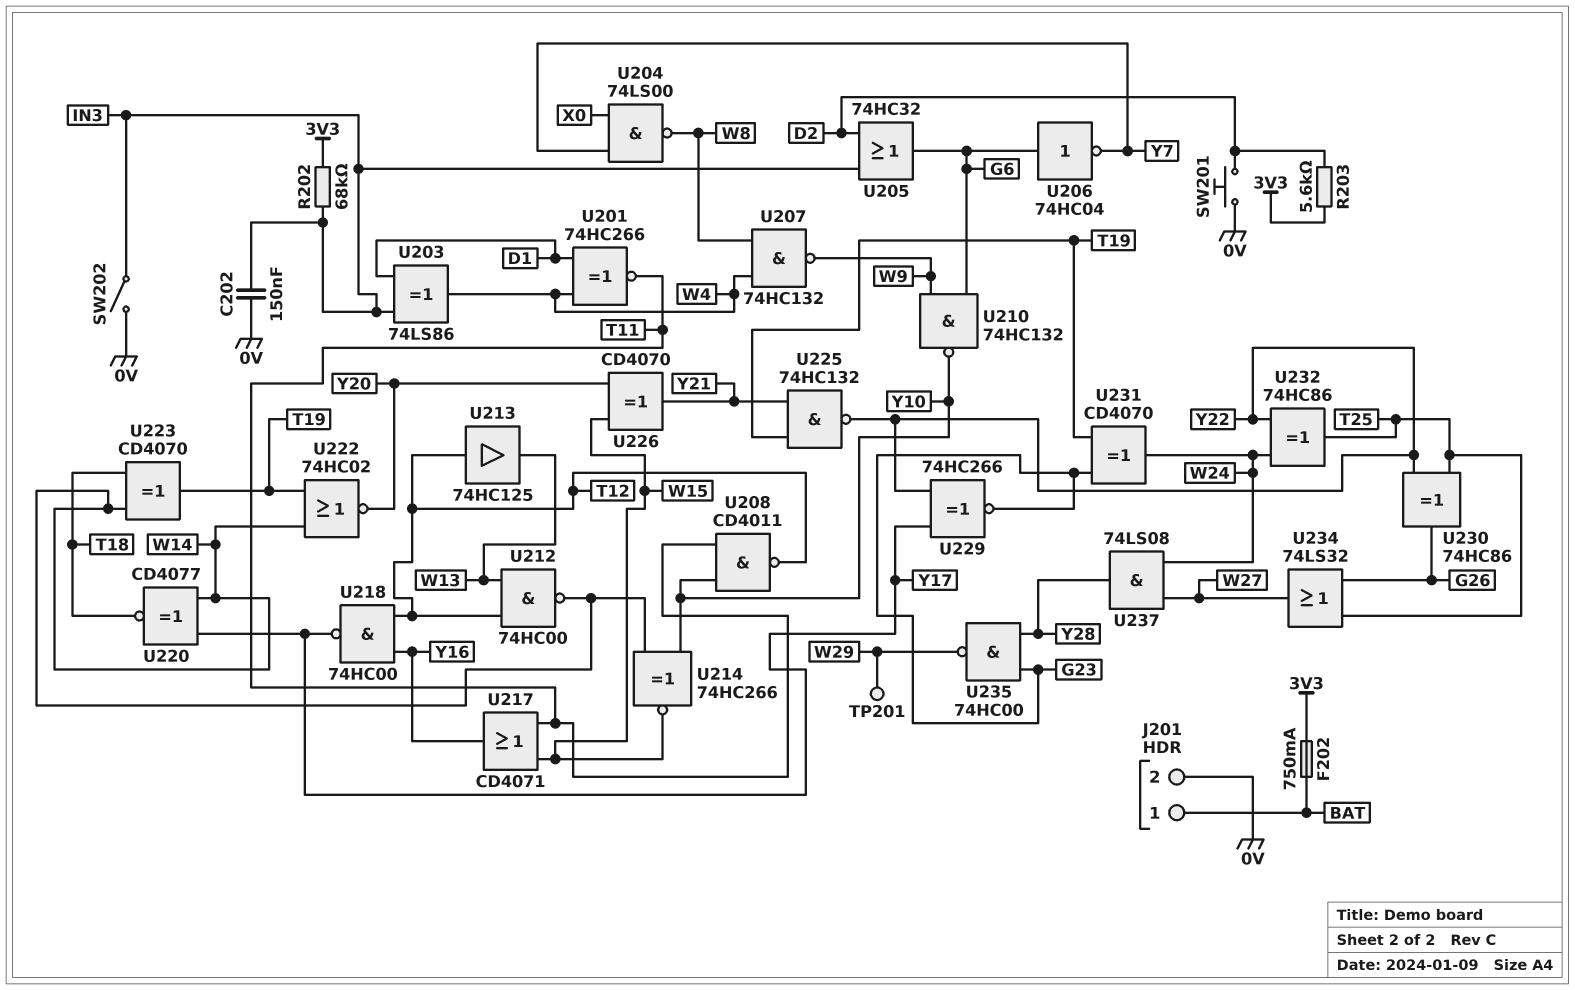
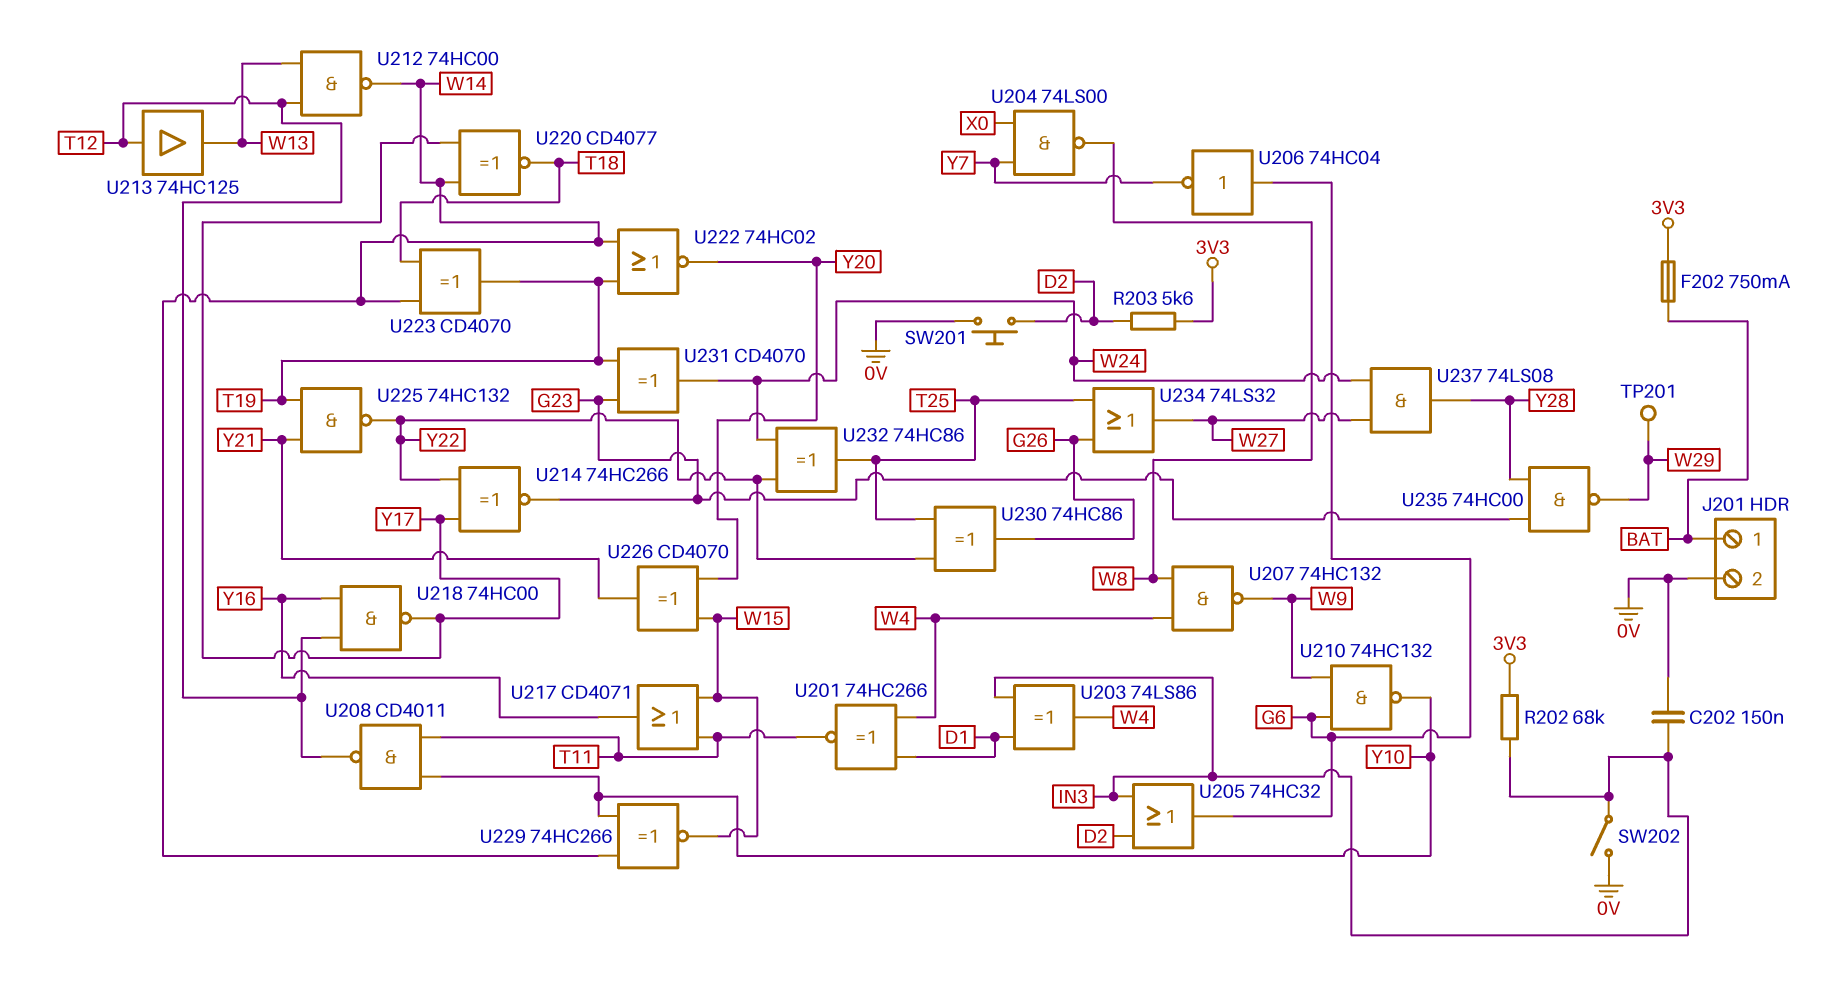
U214: XNOR 74HC266 (in W14, in Y10, out W15) -> XNOR 74HC266 (in Y17, in Y22, out G23)
U229: XNOR 74HC266 (in Y17, in Y22, out G23) -> XNOR 74HC266 (in W14, in Y10, out W15)

